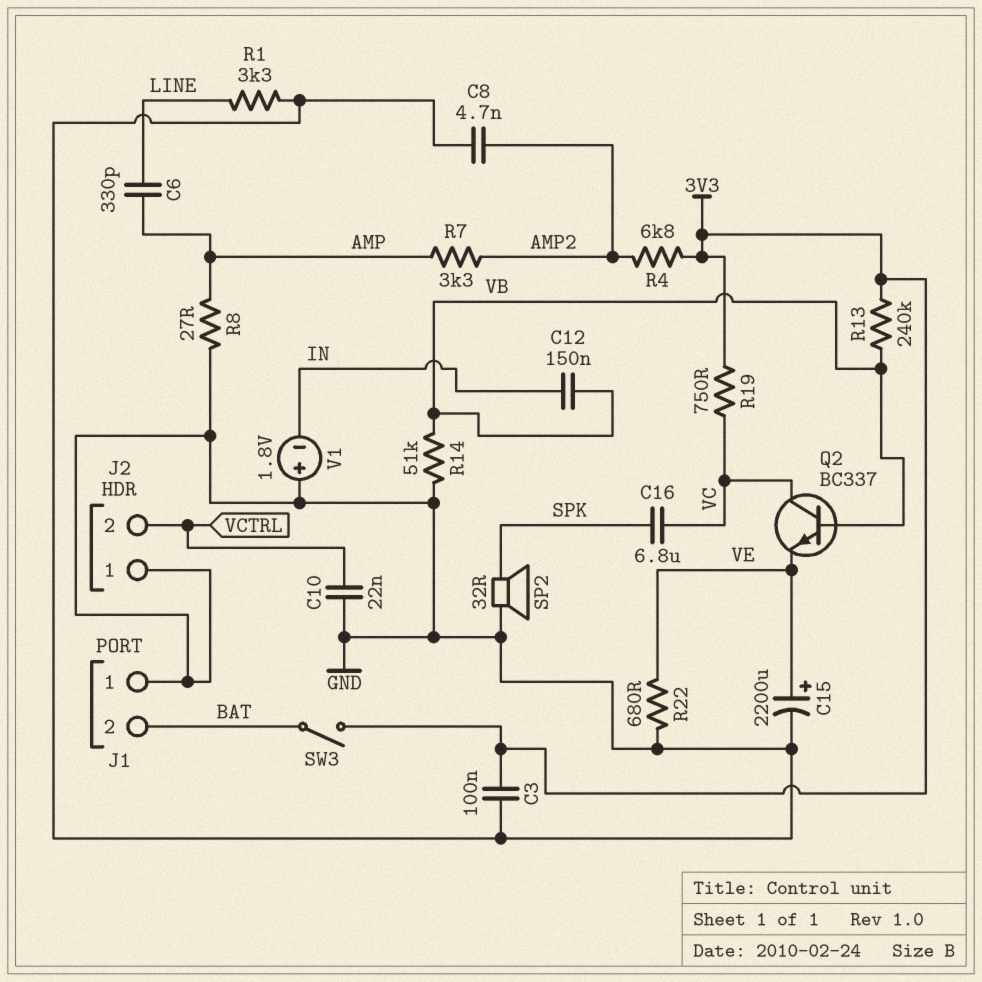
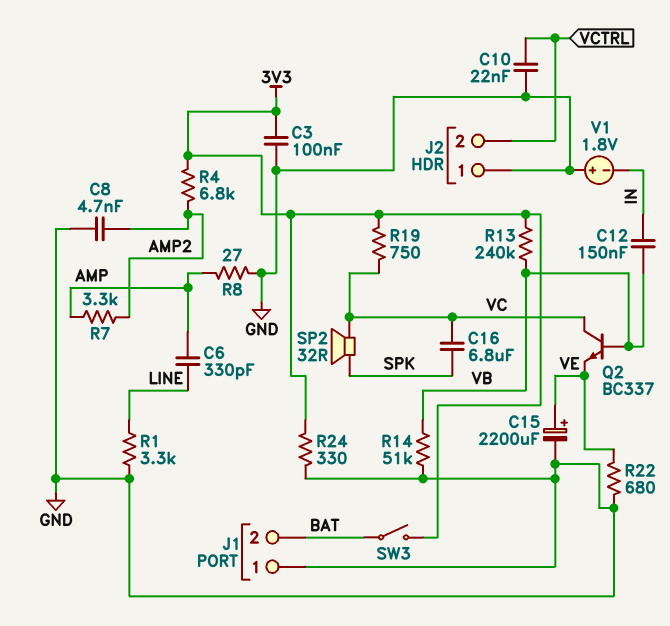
R24: none -> 330 (3V3, GND)
SP2: speaker 32R (GND, SPK) -> speaker 32R (SPK, VC)

